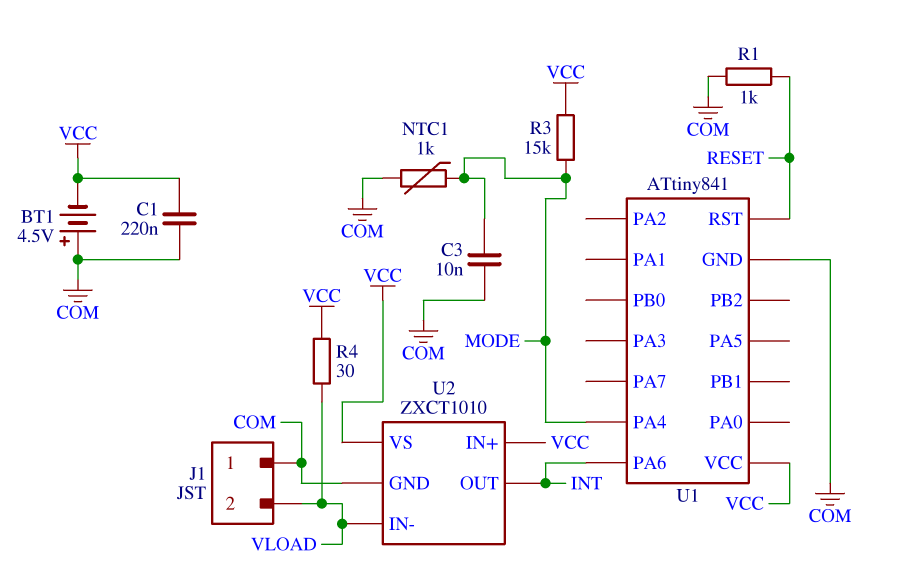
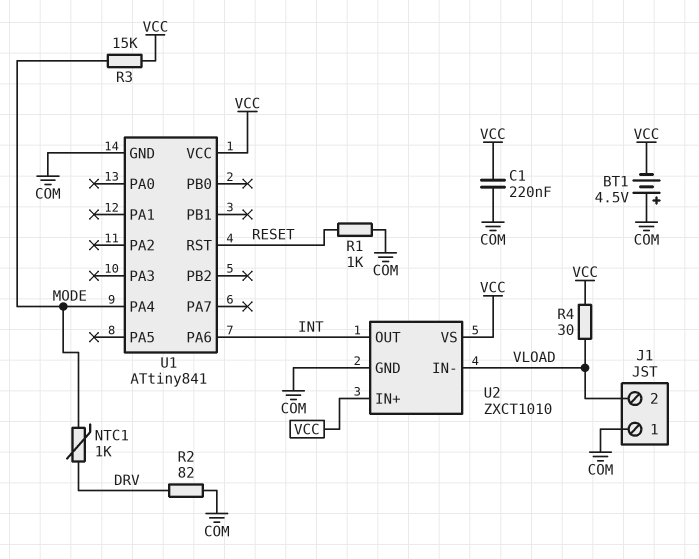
C3: 10nF (COM, MODE) -> none
NTC1: 1k (COM, MODE) -> 1k (DRV, MODE)
R2: none -> 82 (COM, DRV)

